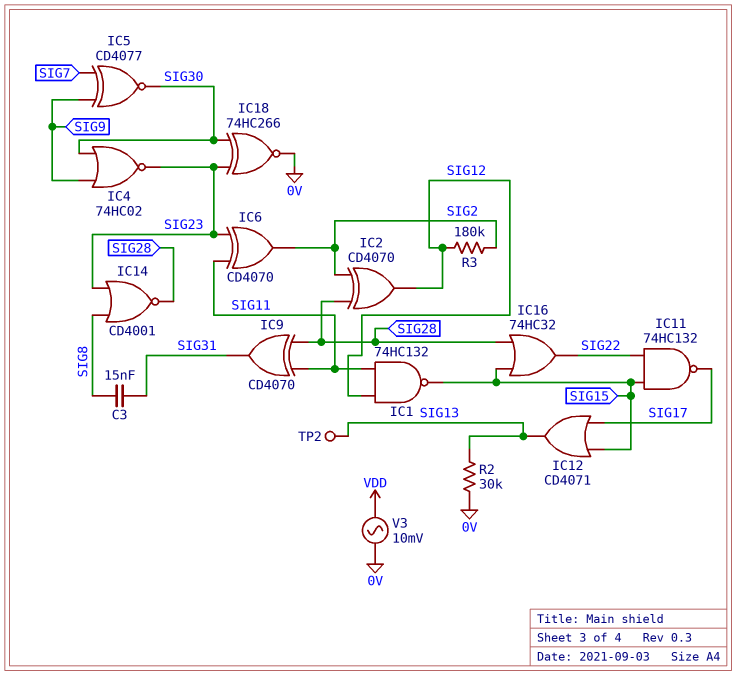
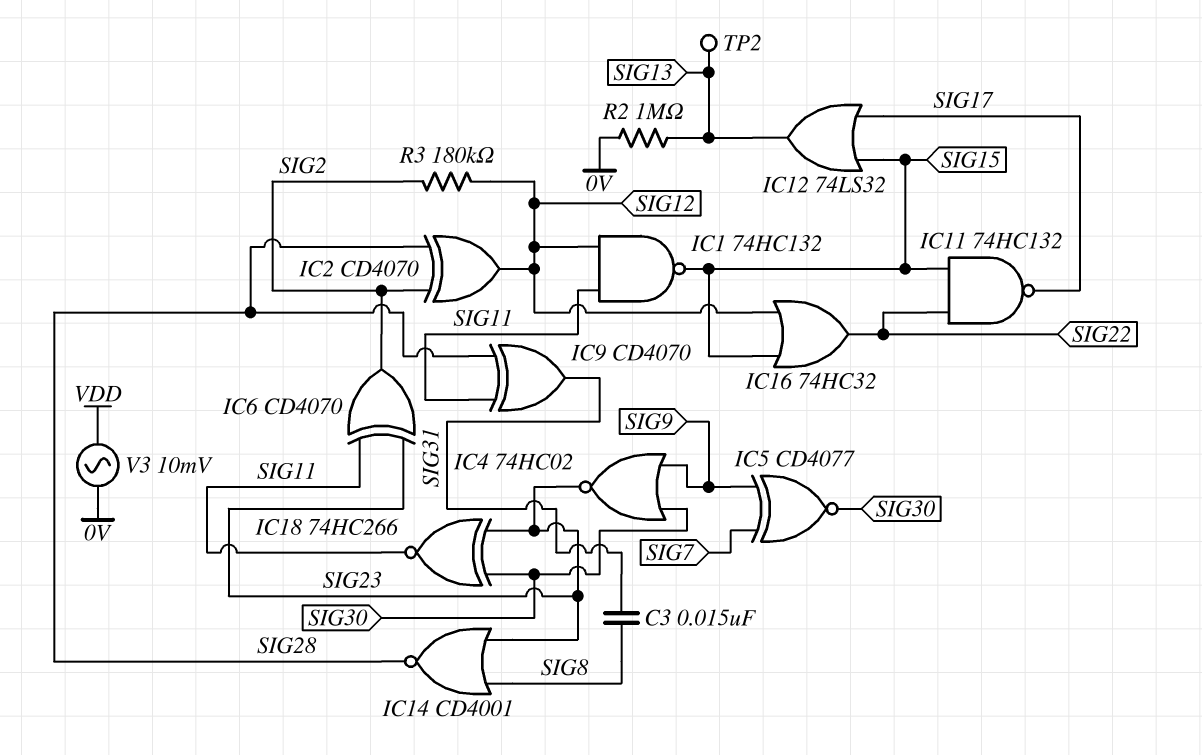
IC12: OR CD4071 (in SIG15, in SIG17, out SIG13) -> OR 74LS32 (in SIG15, in SIG17, out SIG13)
IC16: OR 74HC32 (in SIG15, in SIG28, out SIG22) -> OR 74HC32 (in SIG12, in SIG15, out SIG22)
IC18: XNOR 74HC266 (in SIG23, in SIG30, out 0V) -> XNOR 74HC266 (in SIG23, in SIG30, out SIG11)
R2: 30k (0V, SIG13) -> 1M (0V, SIG13)

